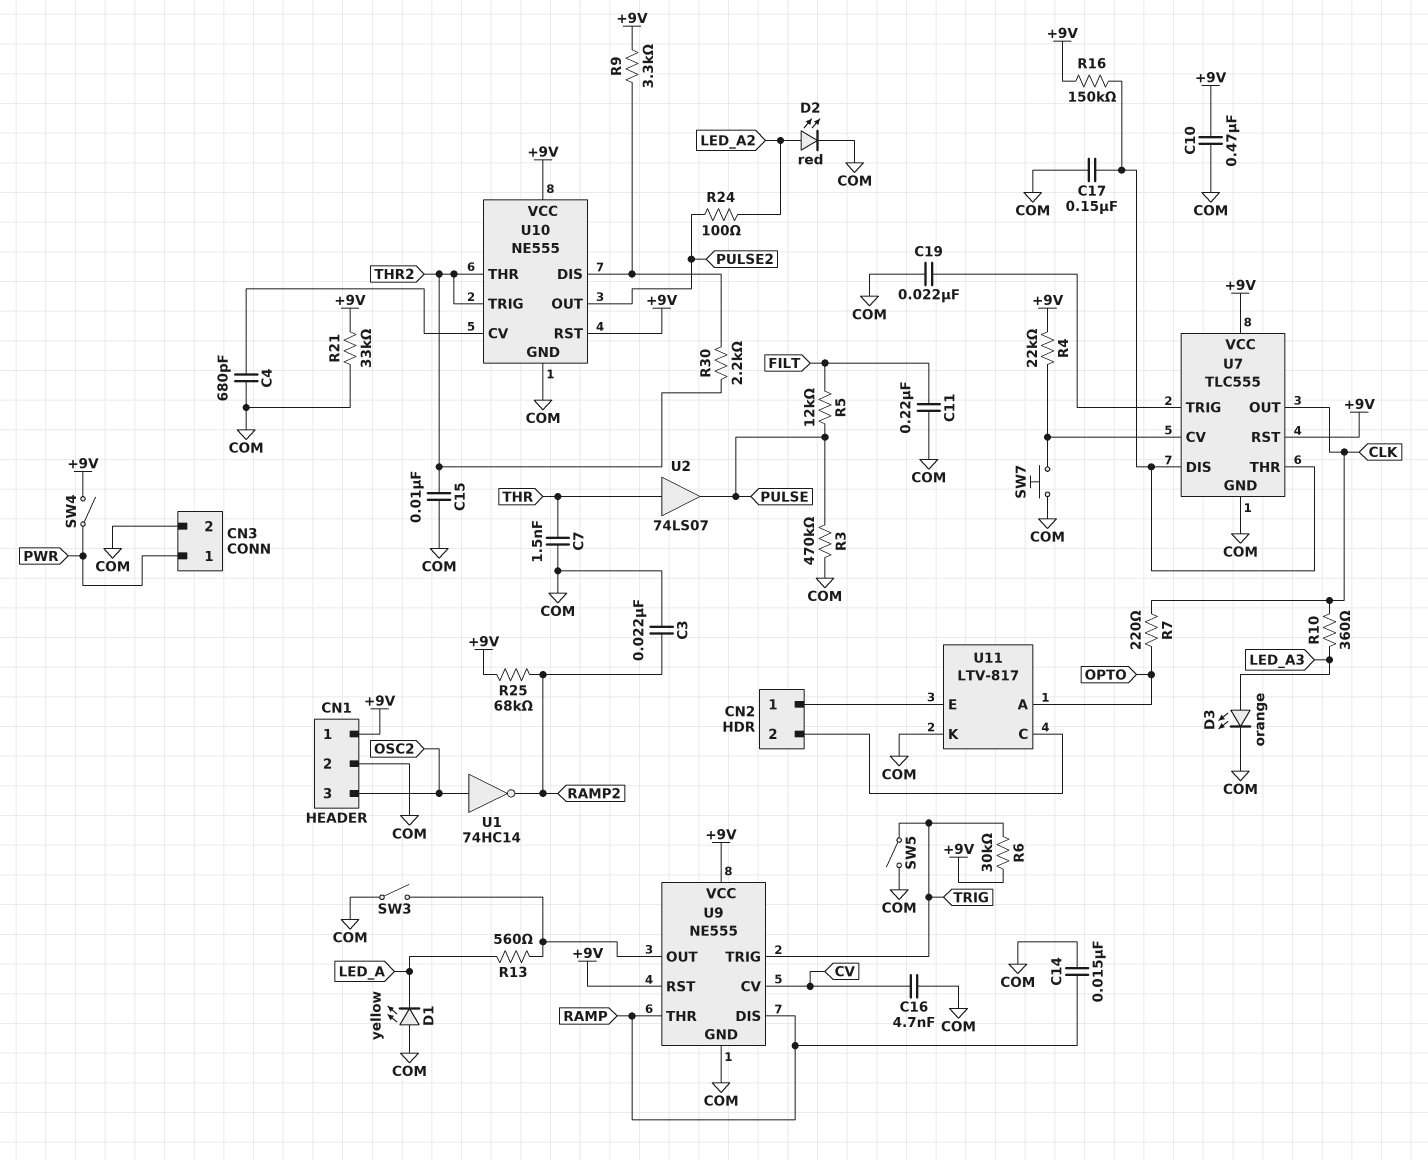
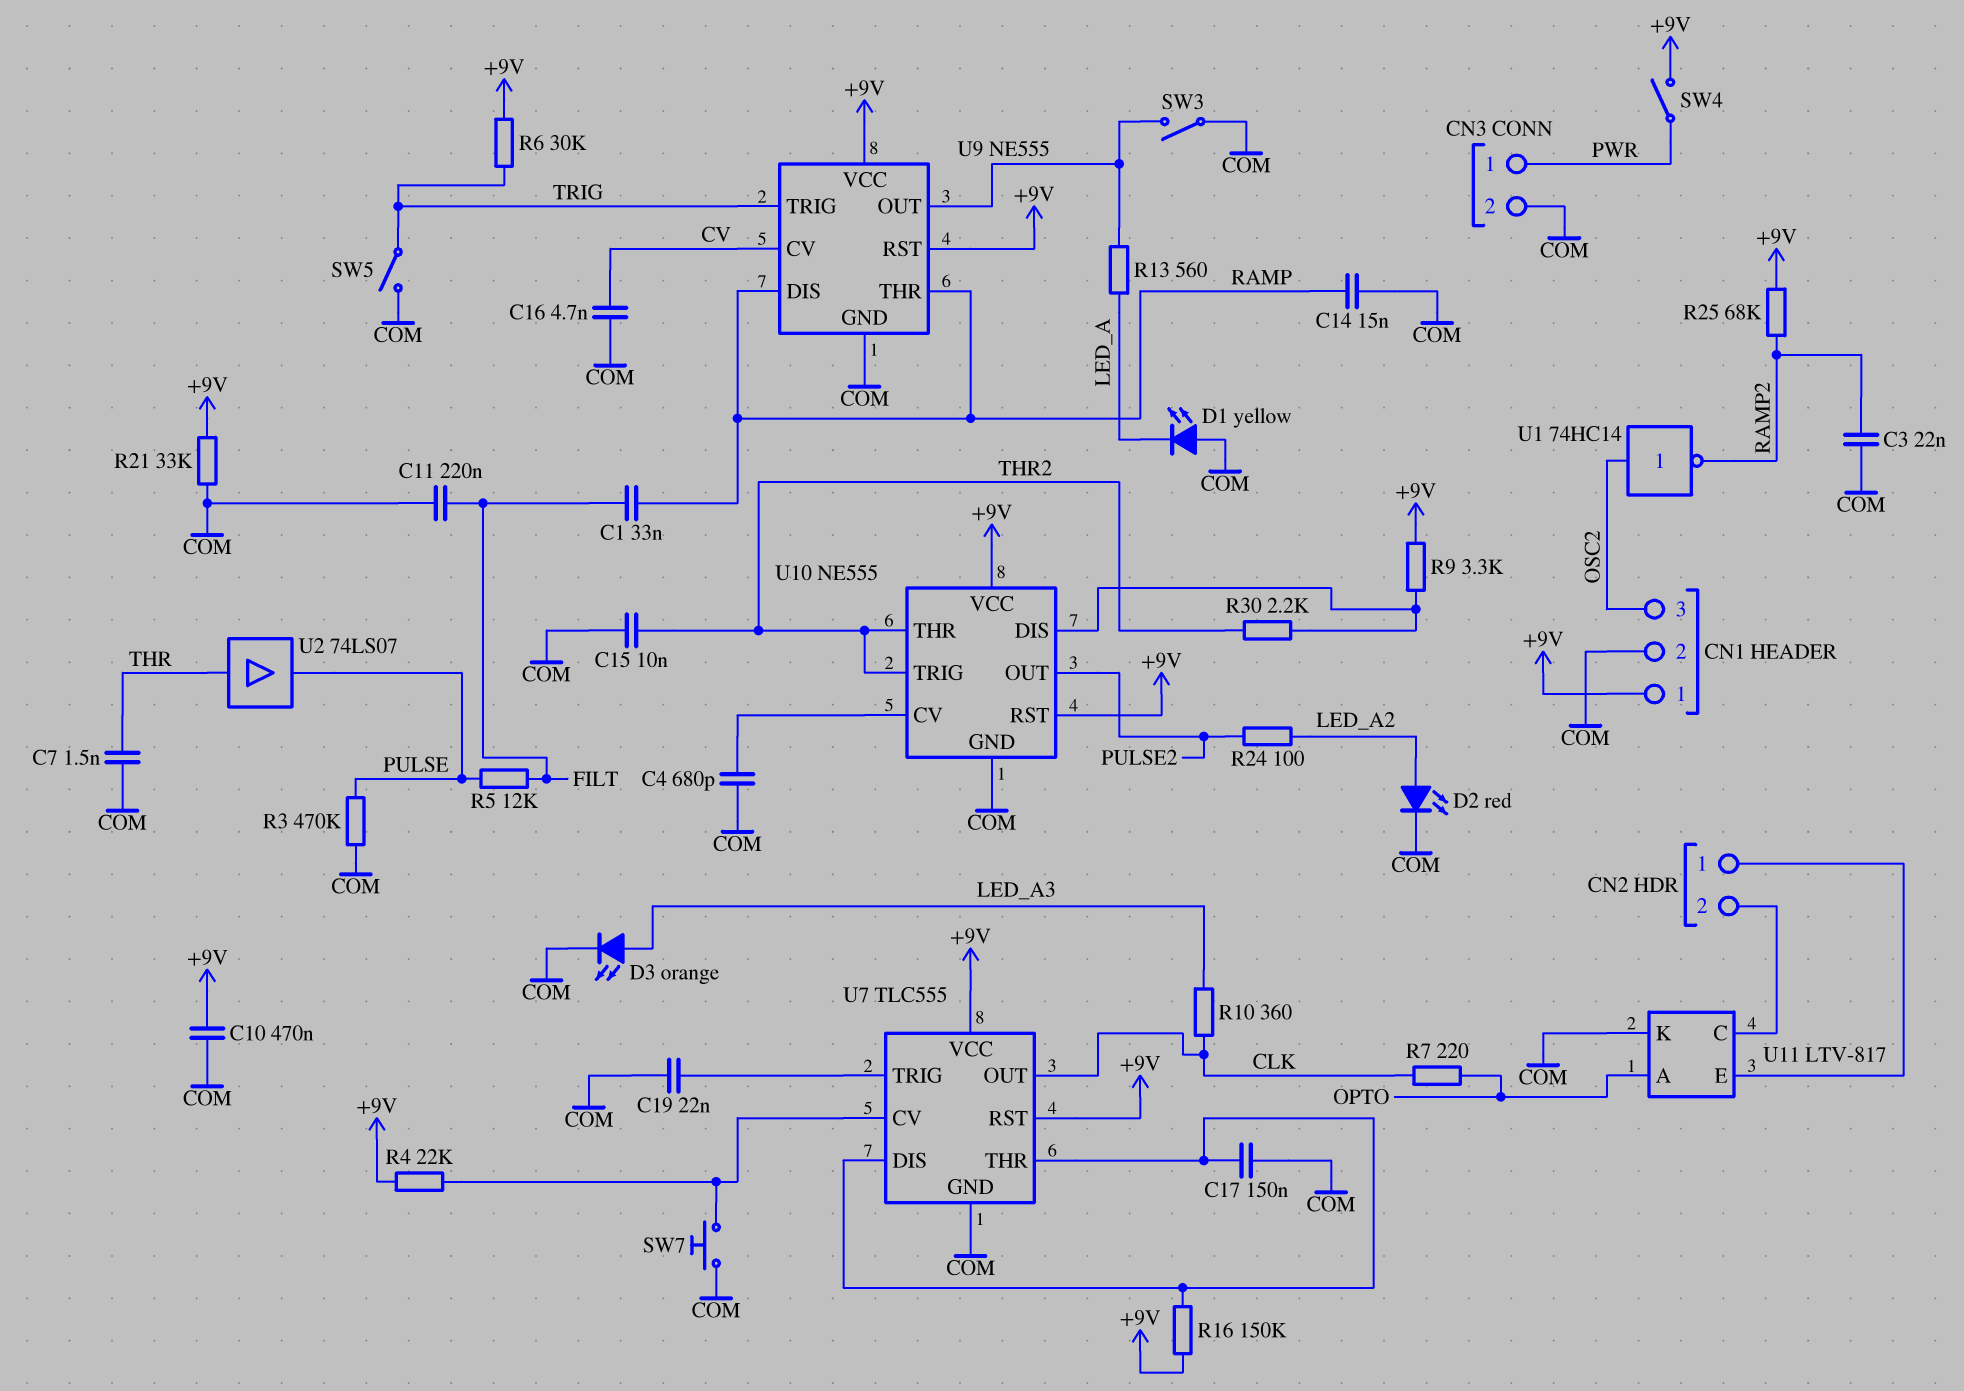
C1: none -> 33nF (FILT, RAMP)

